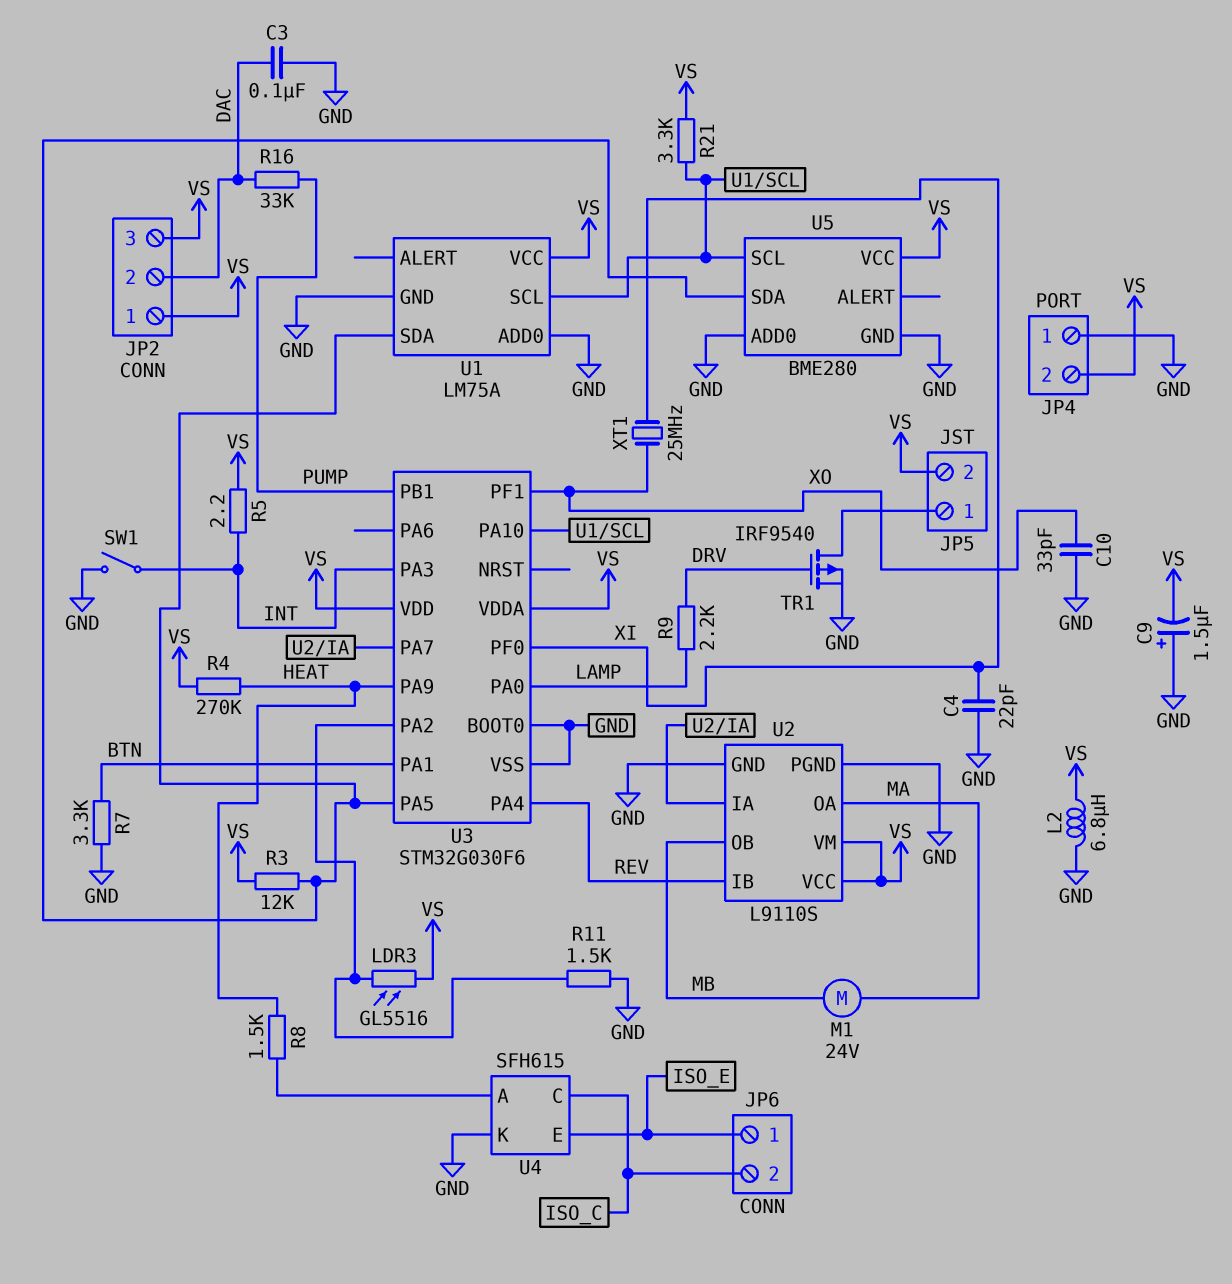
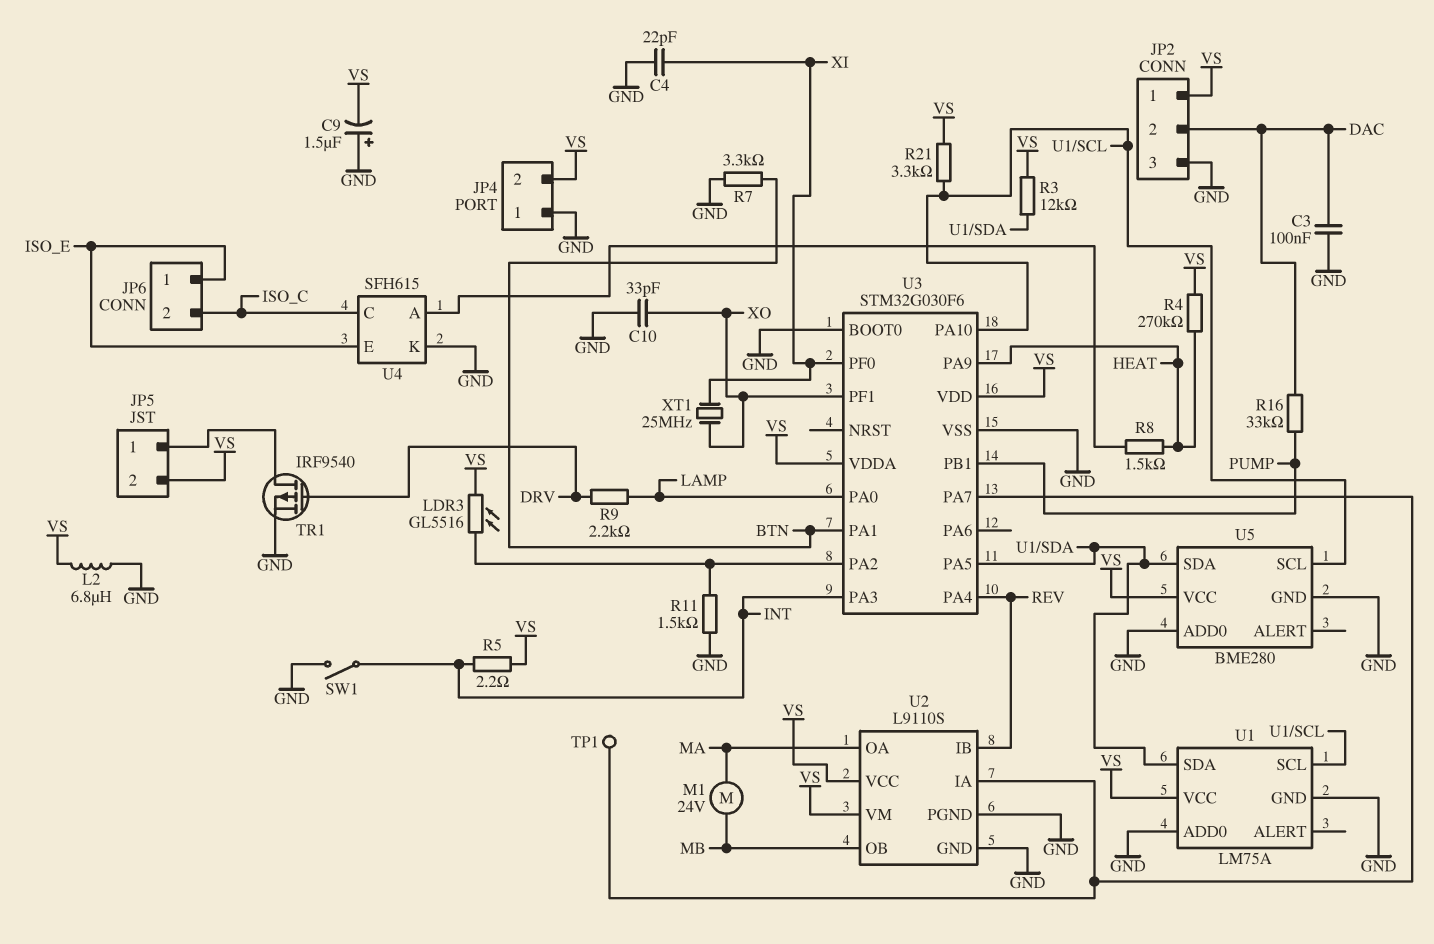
JP2 pin 3: VS -> GND
TP1: none -> test point (U2/IA)

